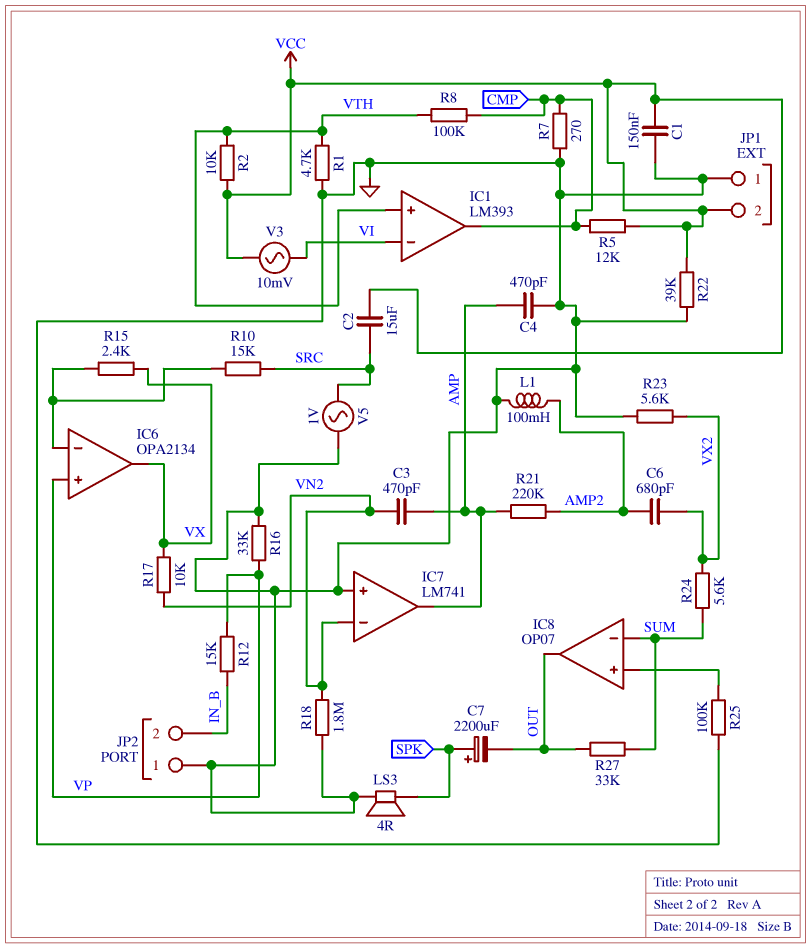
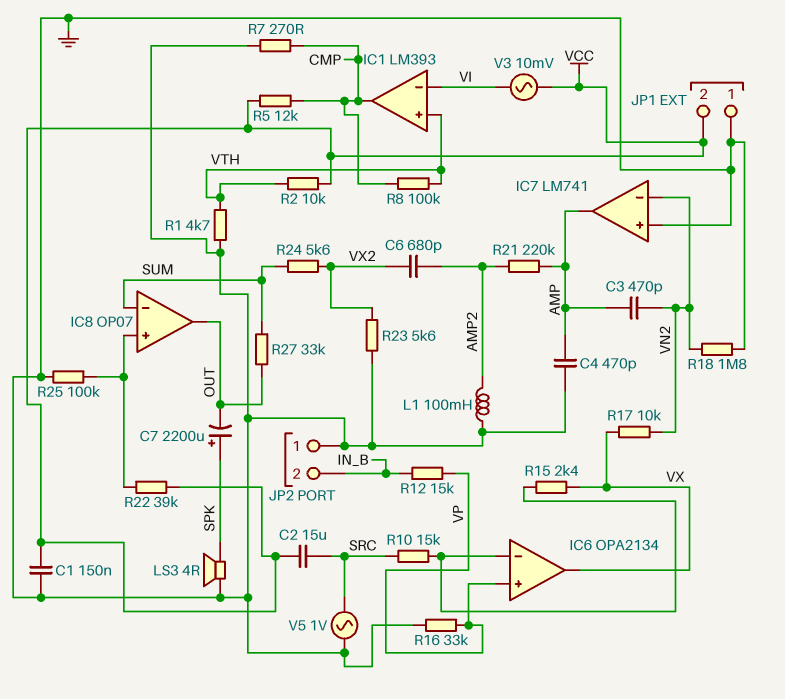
R22: 39k (GND, VCC) -> 39k (IC8/in+, VCC)

